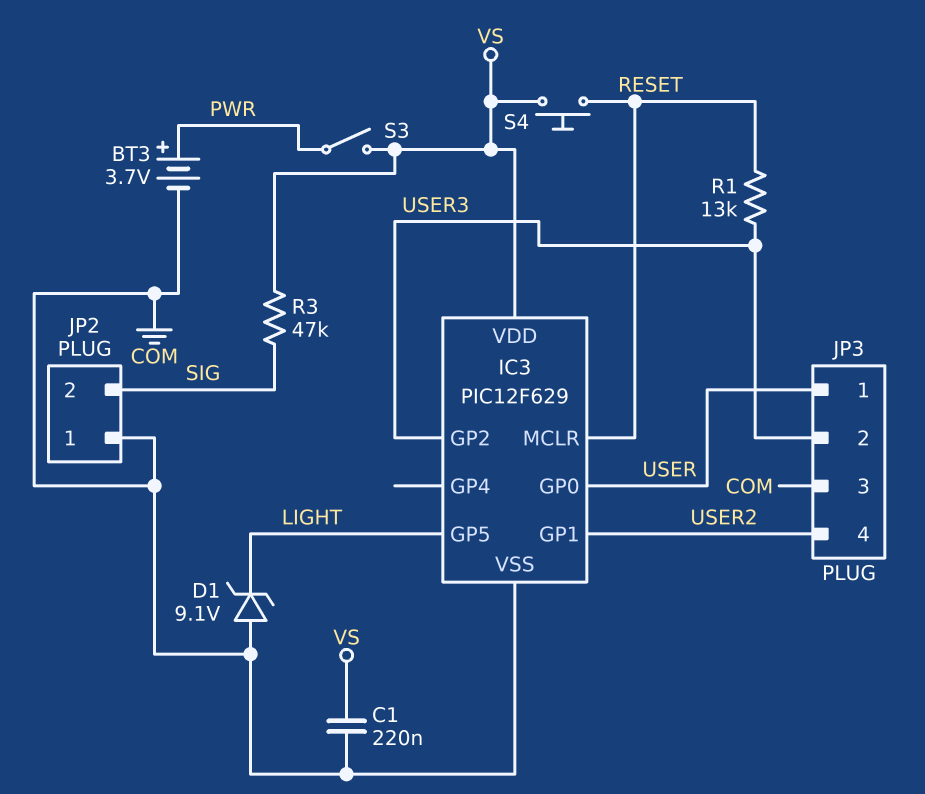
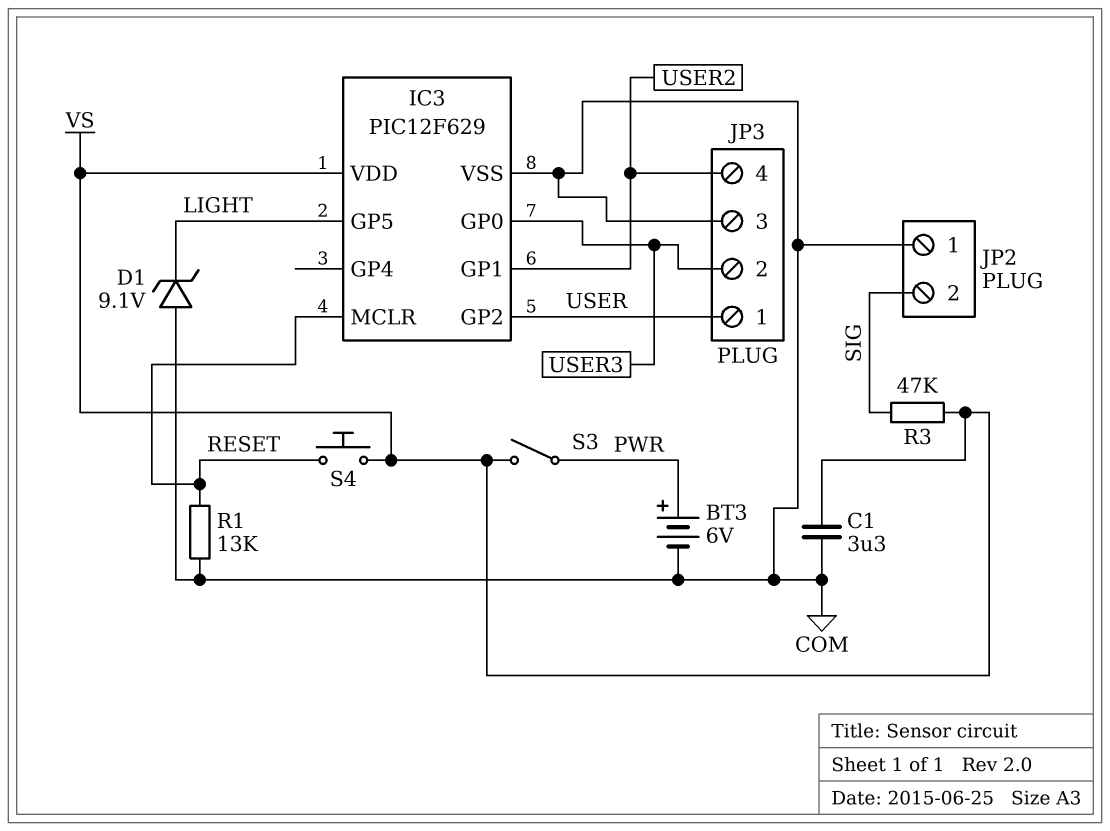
BT3: 3.7V (plus PWR, minus COM) -> 6V (plus PWR, minus COM)
C1: 220nF (COM, VS) -> 3.3uF (COM, VS)
IC3 pin GP0: USER -> USER3
IC3 pin GP2: USER3 -> USER
R1: 13k (RESET, USER3) -> 13k (COM, RESET)

